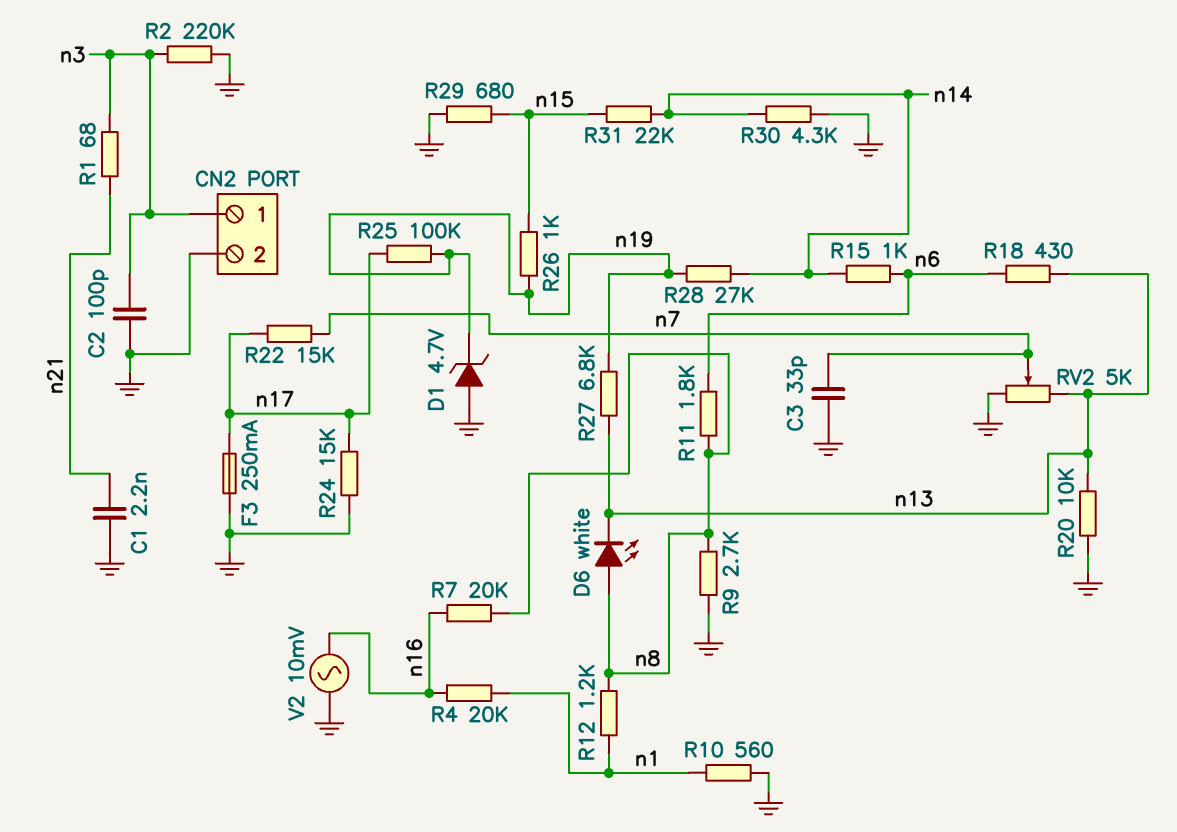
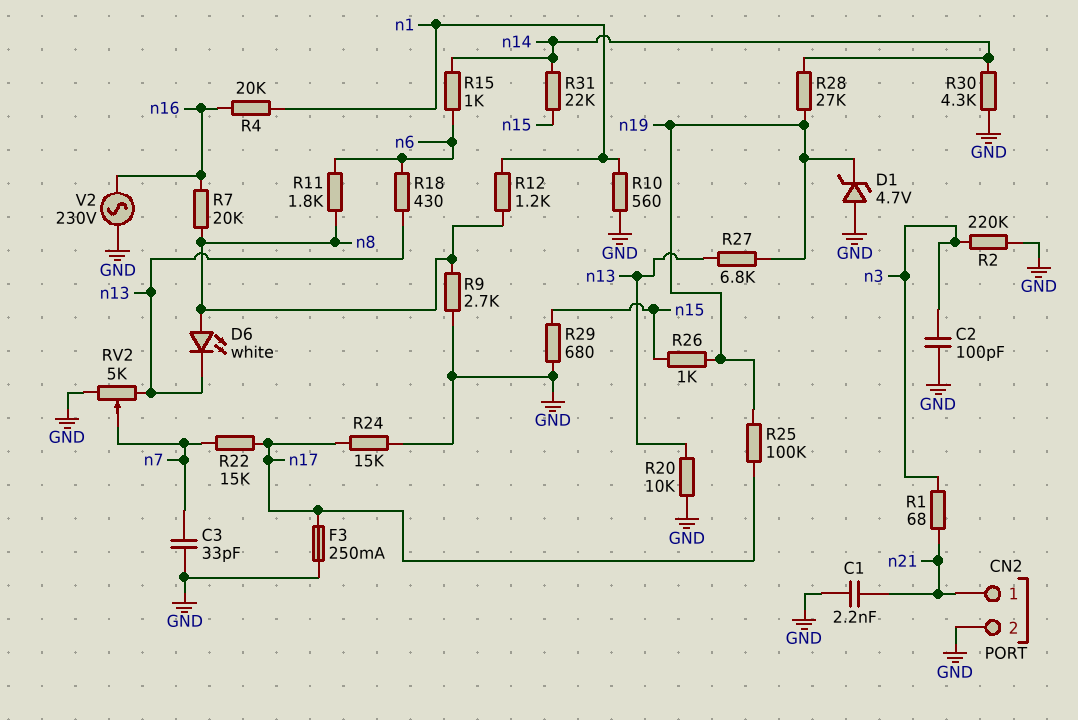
CN2 pin 1: n3 -> n21
V2: AC 10mV (GND, n16) -> AC 230V (GND, n16)

